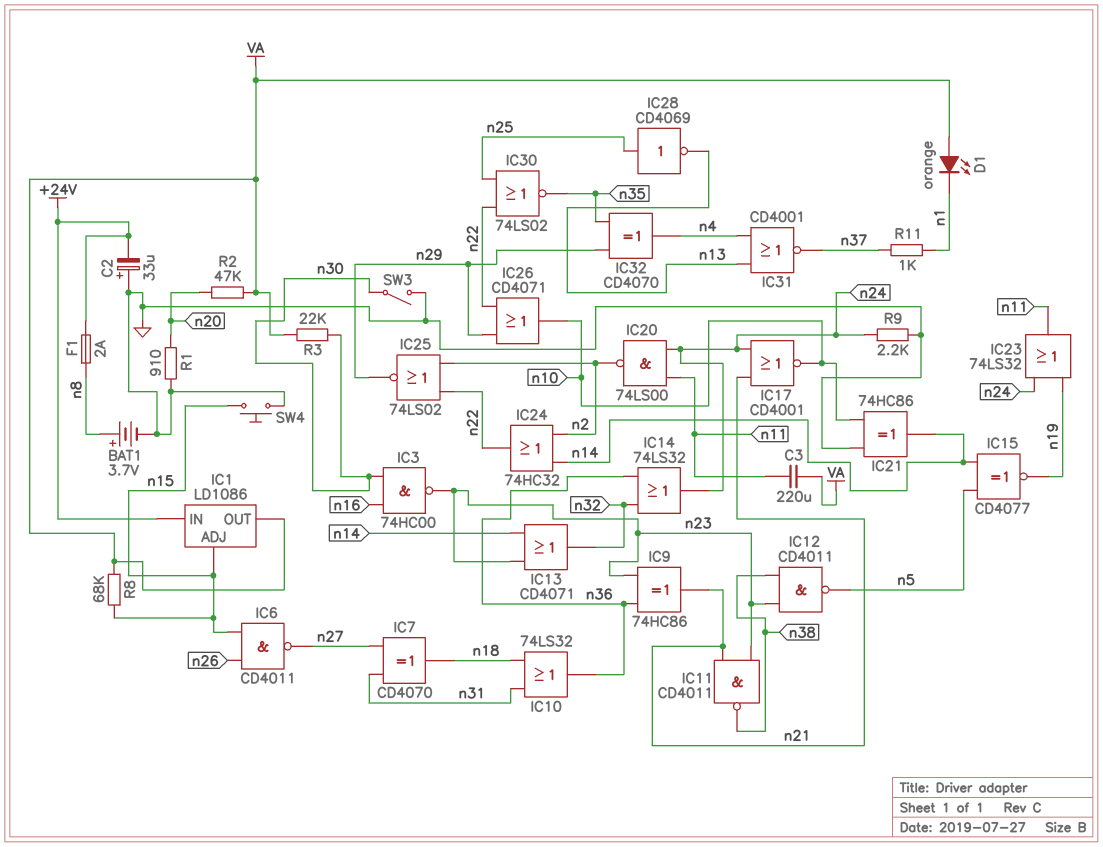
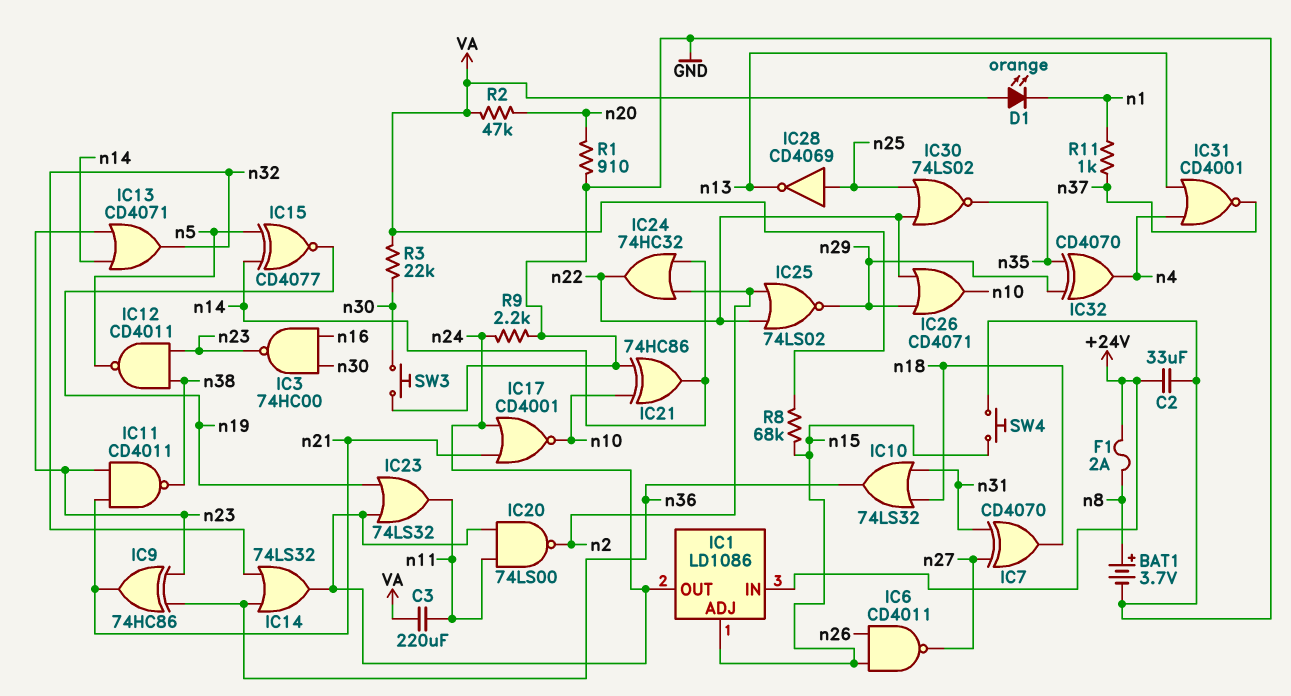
C2: 33uF (plus GND, minus +24V) -> 33uF (+24V, GND)
IC1 pin OUT: VA -> n24
SW3: switch (GND, n30) -> button (GND, n30)

